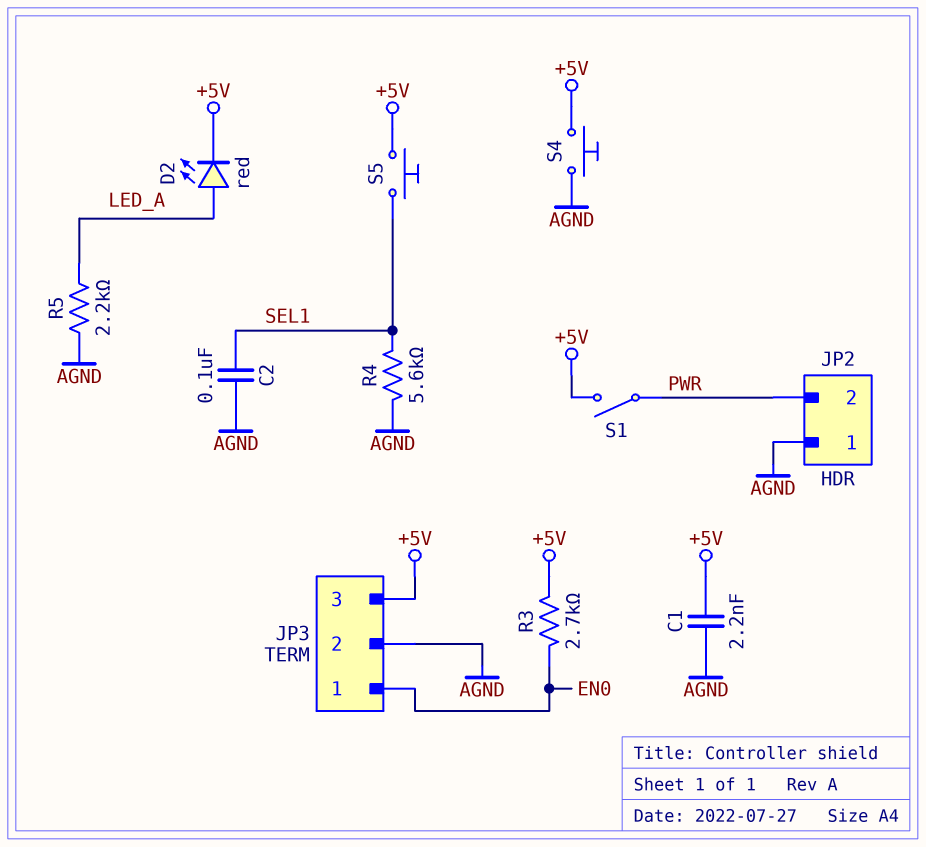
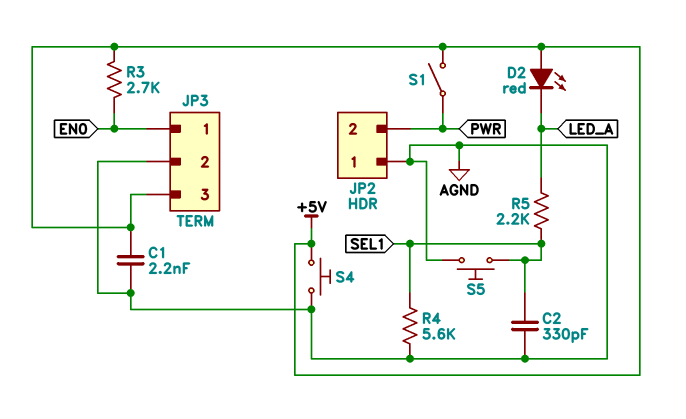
C2: 100nF (AGND, SEL1) -> 330pF (AGND, SEL1)
D2: LED red (A LED_A, K +5V) -> LED red (A +5V, K LED_A)
R5: 2.2k (AGND, LED_A) -> 2.2k (LED_A, SEL1)
S5: button (+5V, SEL1) -> button (AGND, SEL1)

